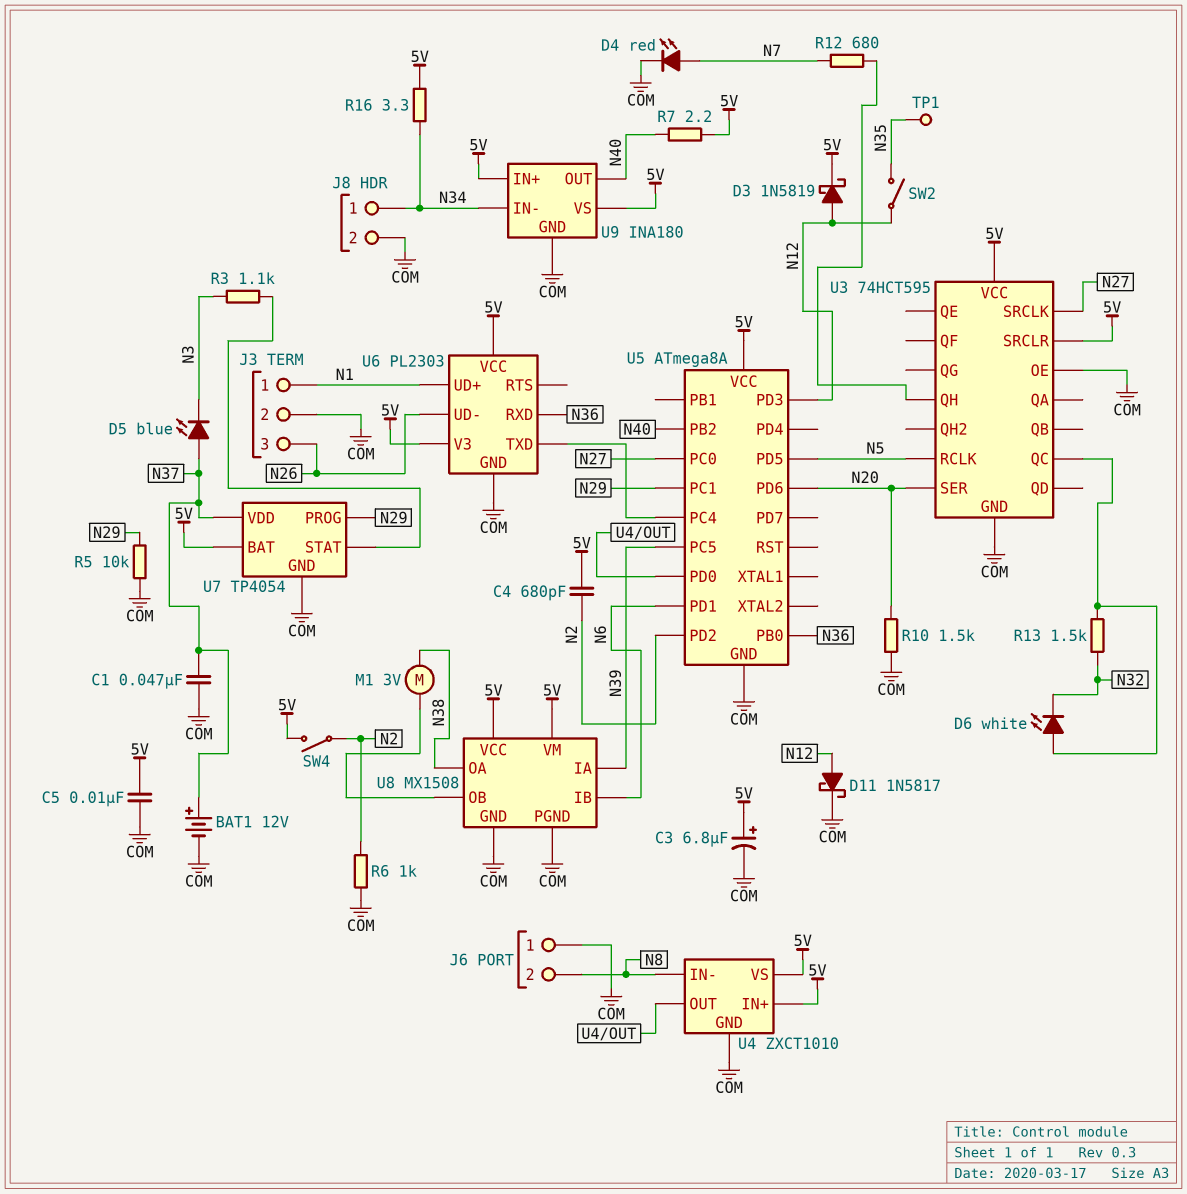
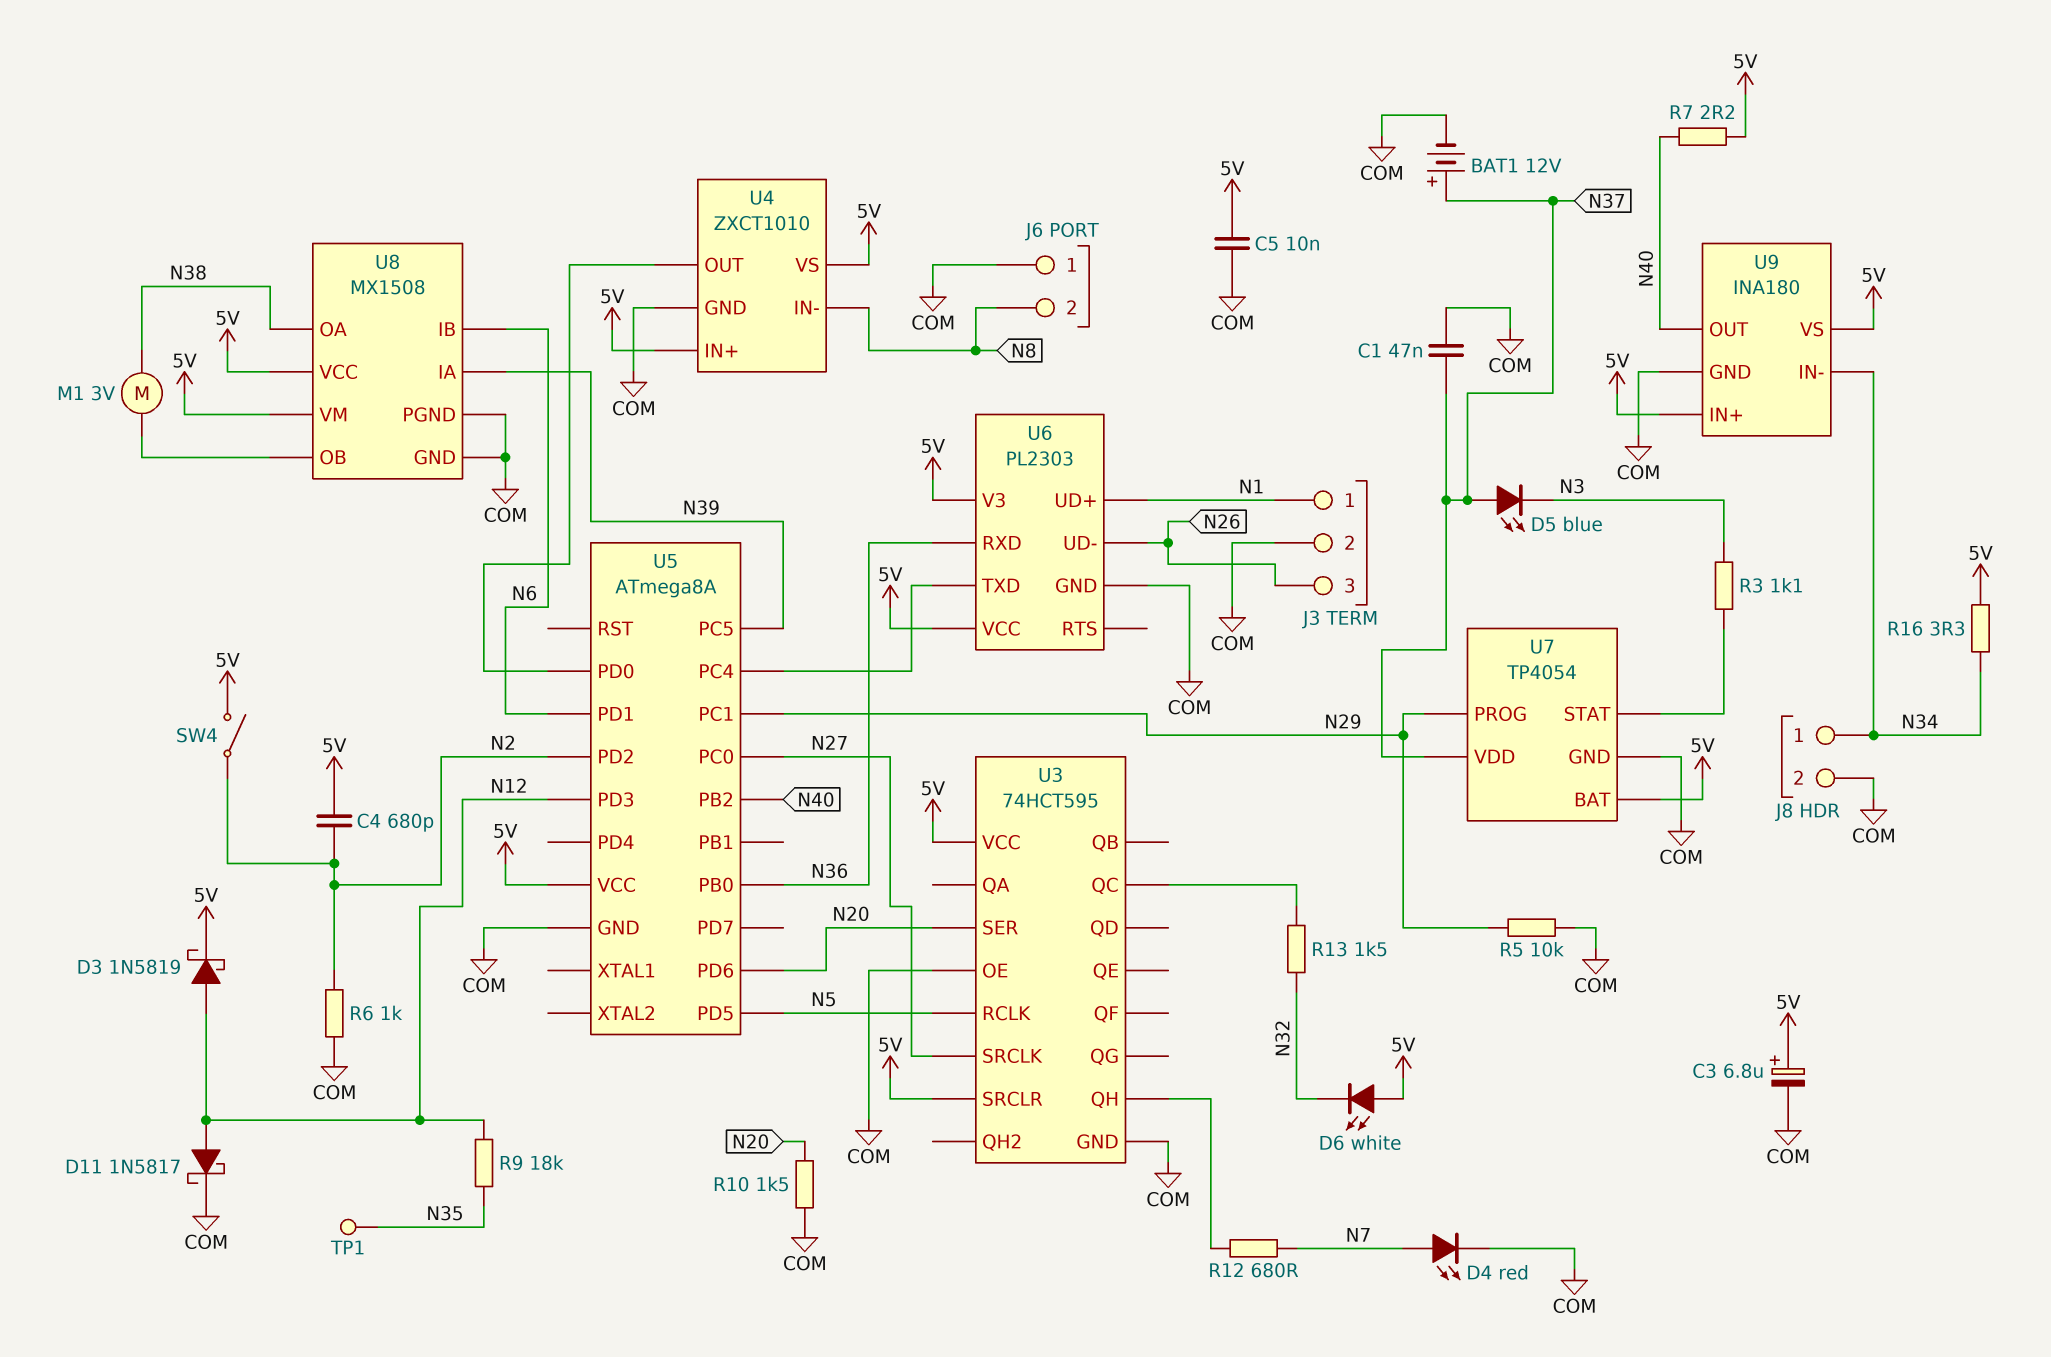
D6: LED white (A U3/QC, K N32) -> LED white (A 5V, K N32)
R9: none -> 18k (N12, N35)
SW2: switch (N12, N35) -> none

